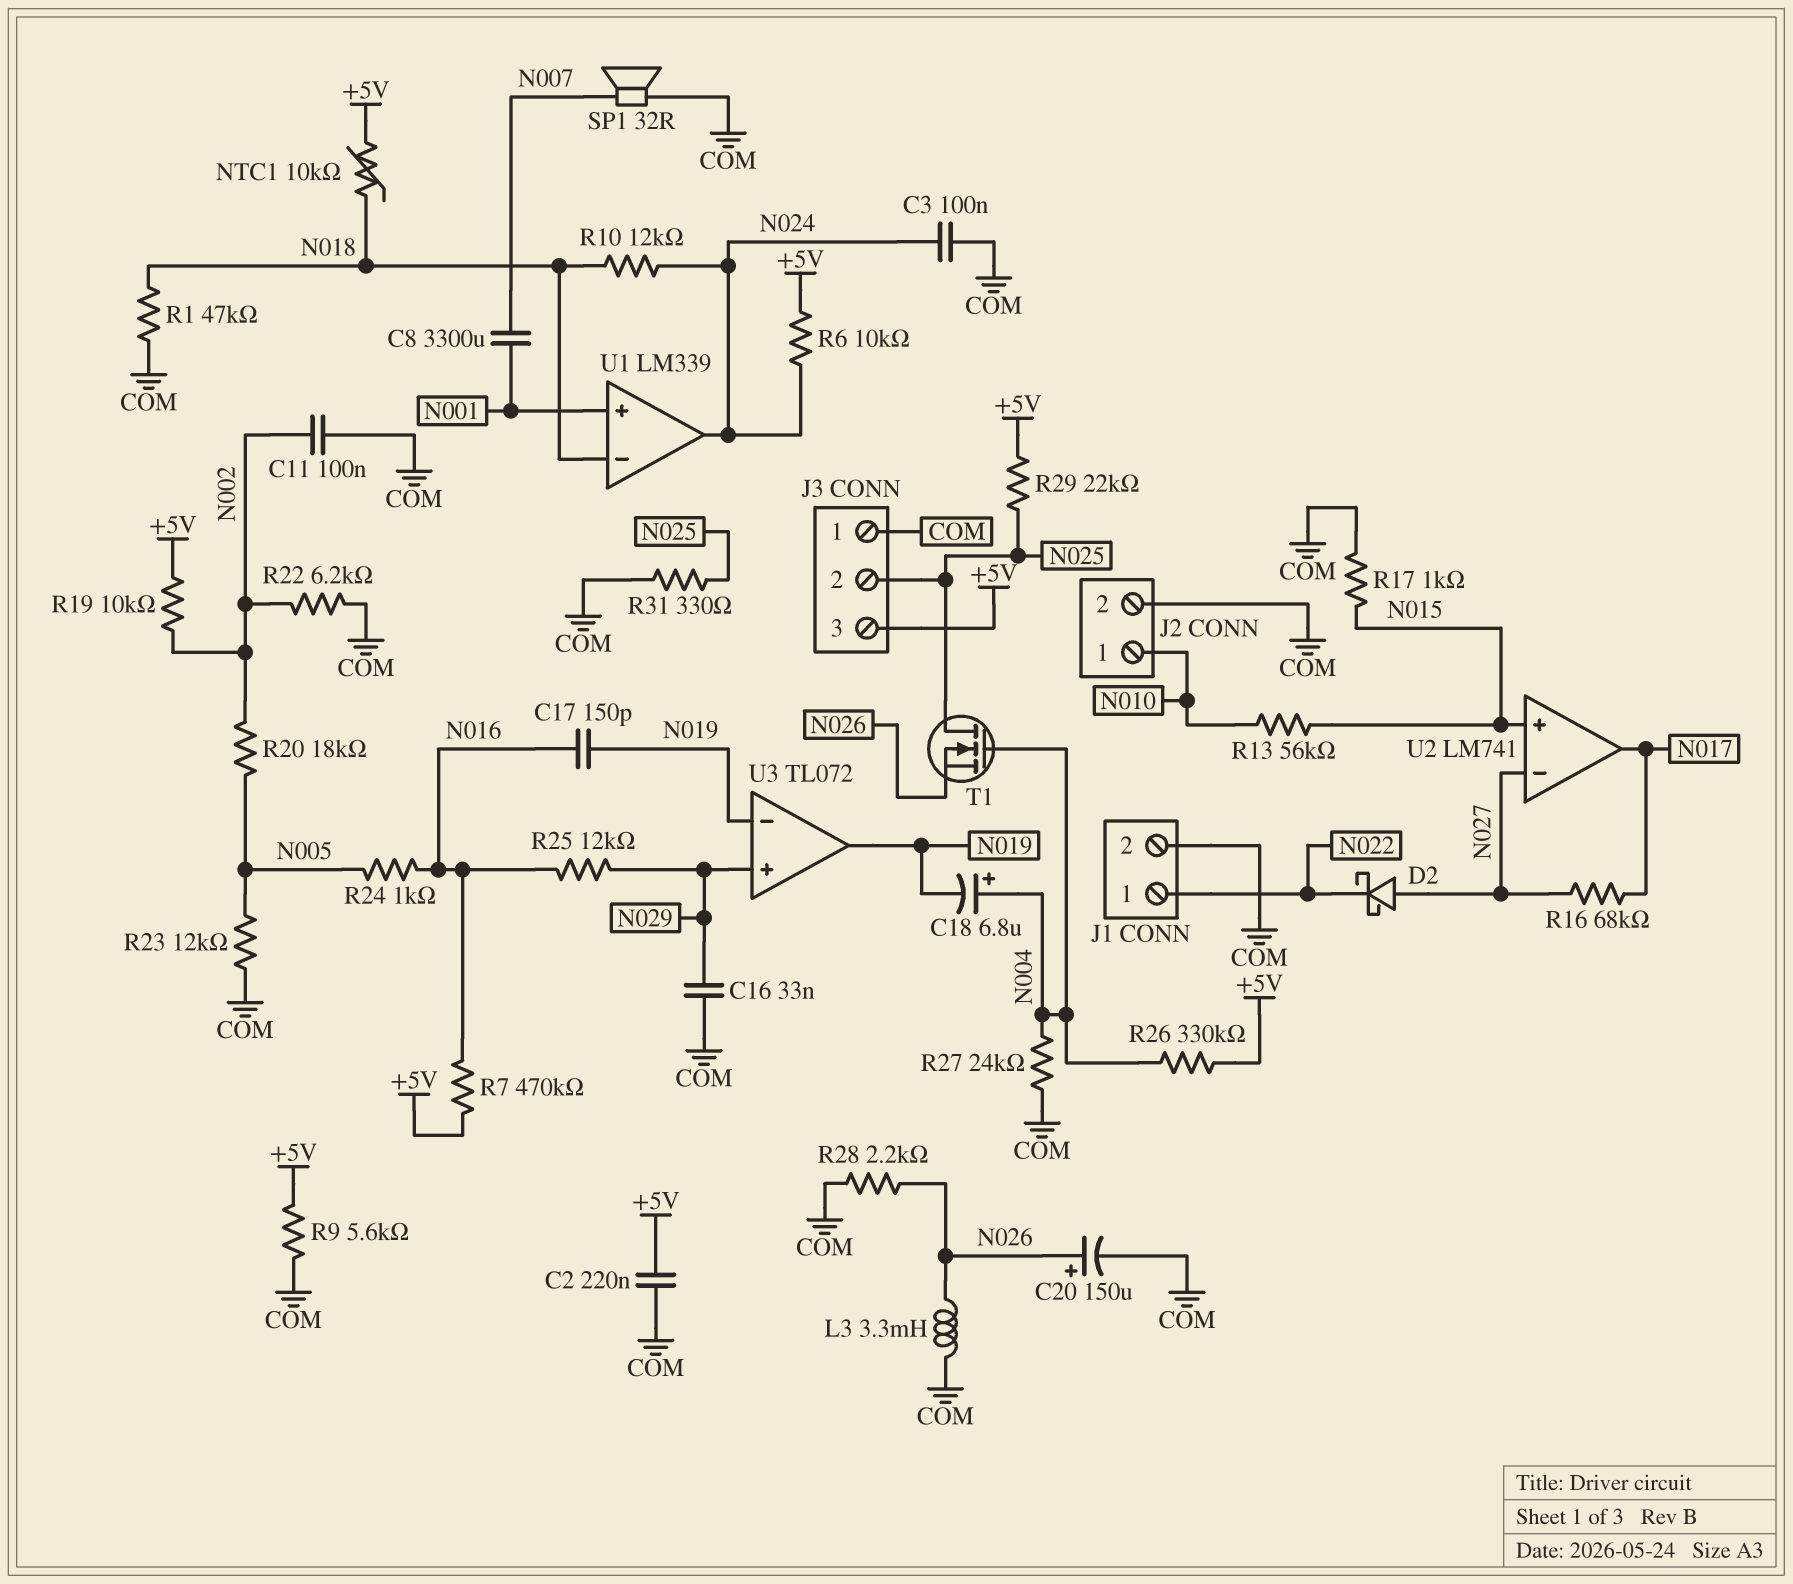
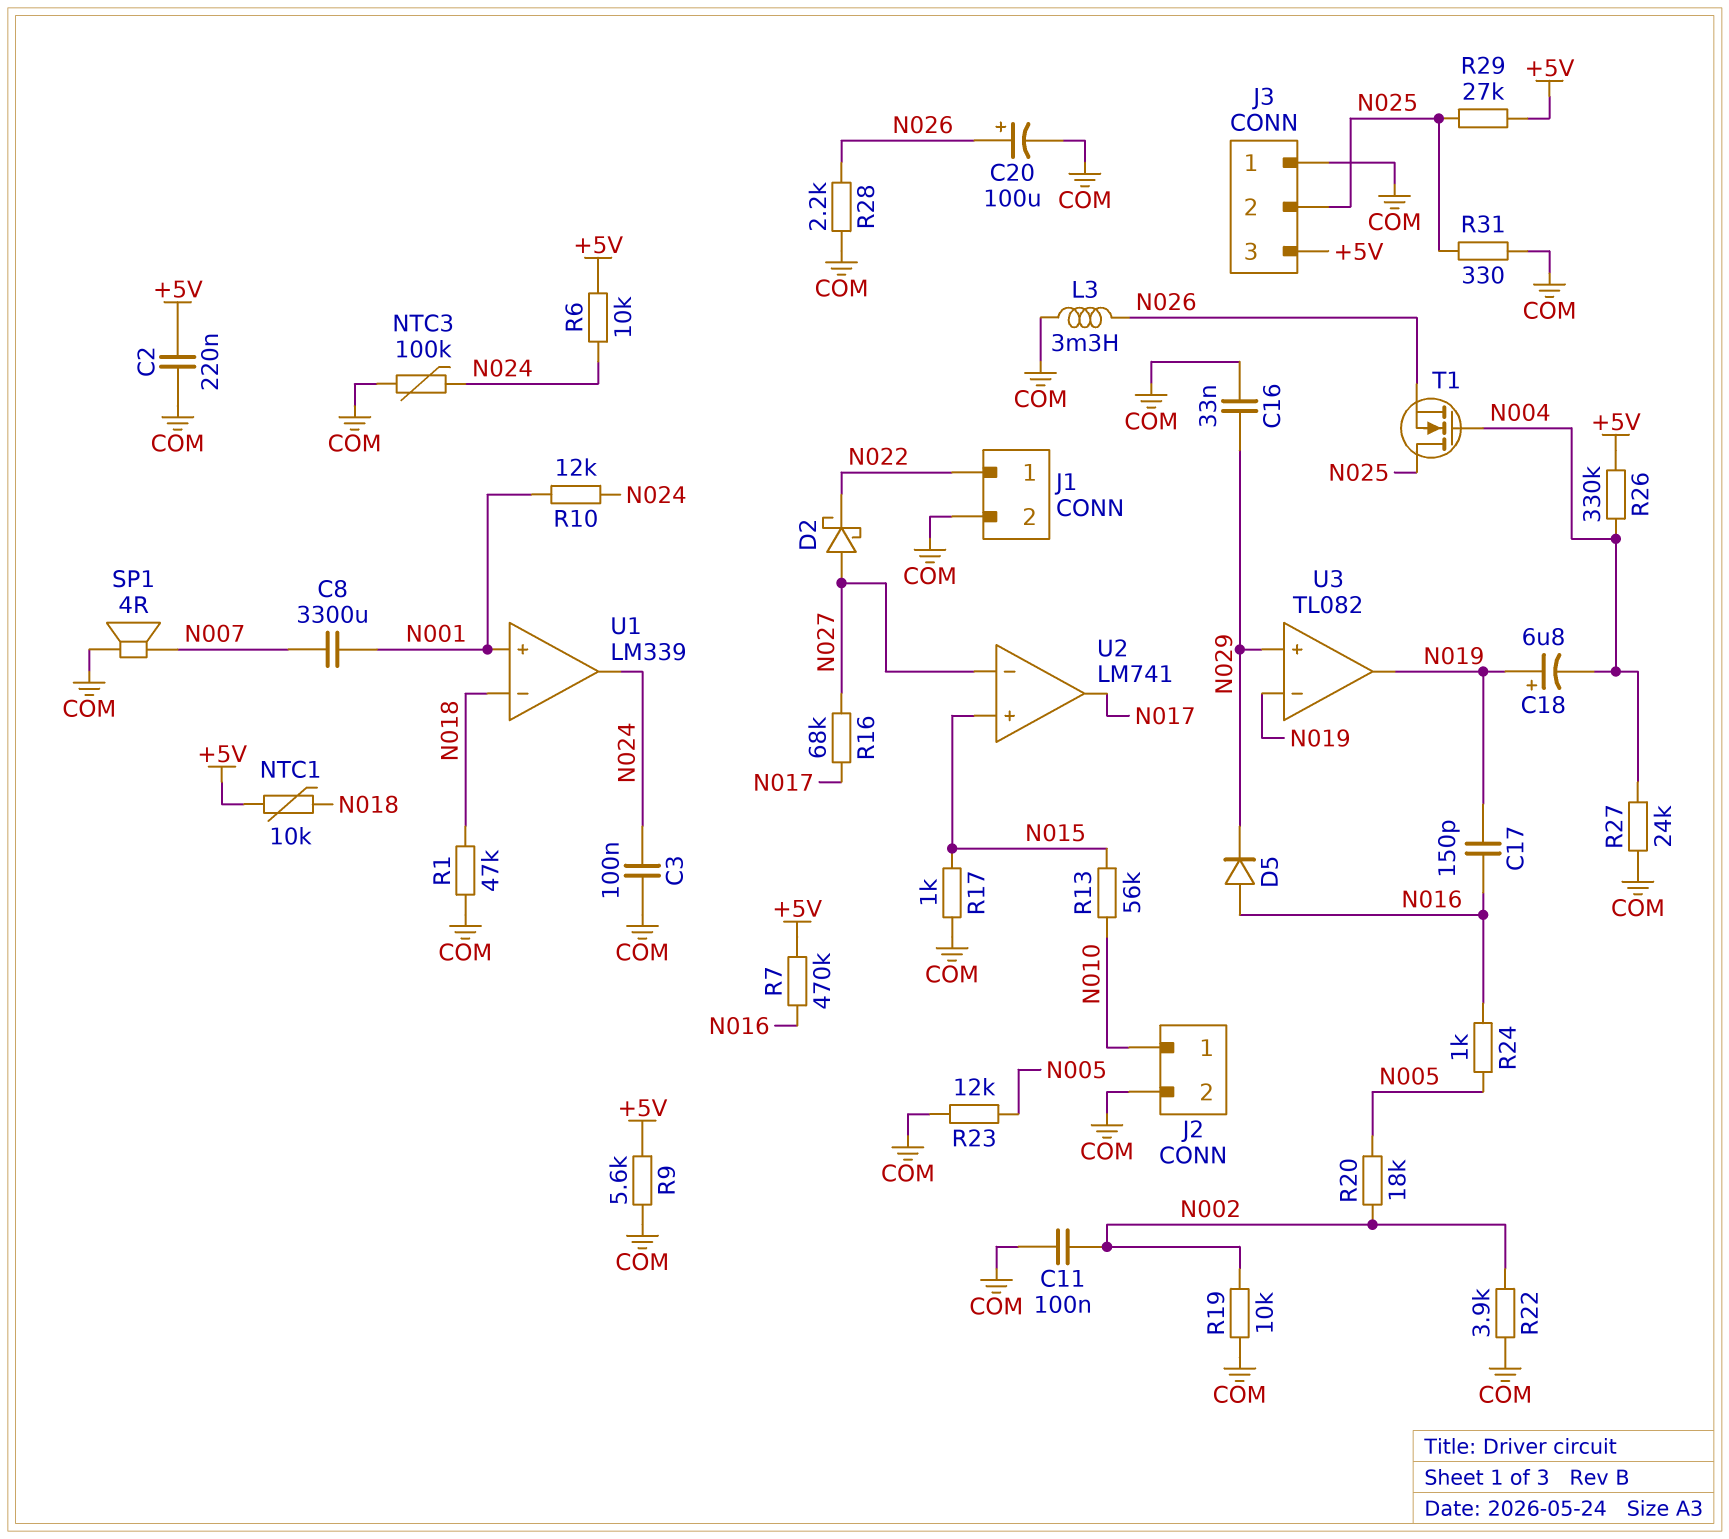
C18: 6.8uF (plus N004, minus N019) -> 6.8uF (plus N019, minus N004)
C20: 150uF (plus N026, minus COM) -> 100uF (plus N026, minus COM)
D5: none -> diode (A N016, K N029)
NTC3: none -> 100k (COM, N024)
R10: 12k (N018, N024) -> 12k (N001, N024)
R19: 10k (+5V, N002) -> 10k (COM, N002)
R22: 6.2k (COM, N002) -> 3.9k (COM, N002)
R25: 12k (N016, N029) -> none
R29: 22k (+5V, N025) -> 27k (+5V, N025)
SP1: speaker 32R (COM, N007) -> speaker 4R (COM, N007)
U3: TL072 -> TL082

